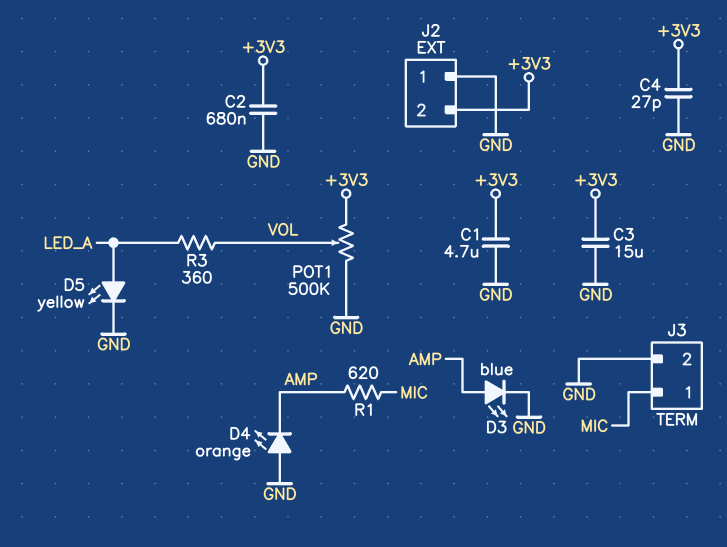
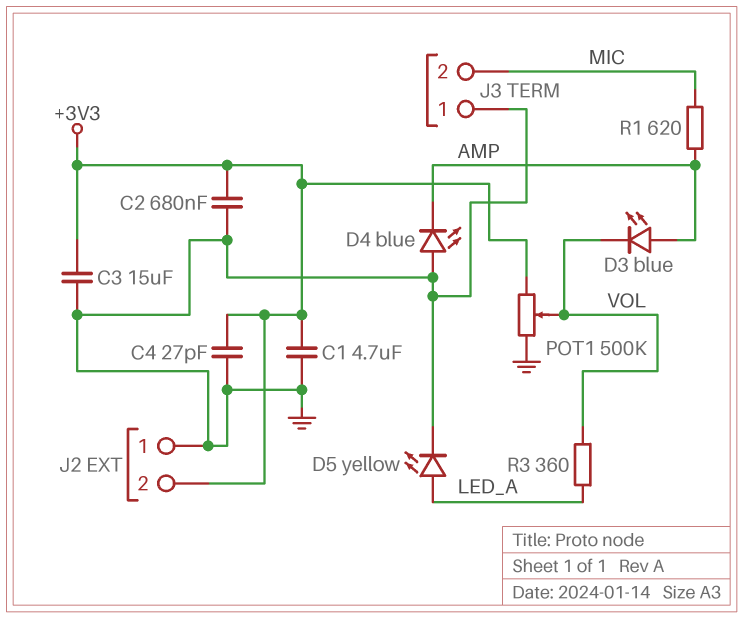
D3: LED blue (A AMP, K GND) -> LED blue (A AMP, K VOL)
D4: LED orange (A GND, K AMP) -> LED blue (A GND, K AMP)
J3 pin 1: MIC -> GND
J3 pin 2: GND -> MIC

